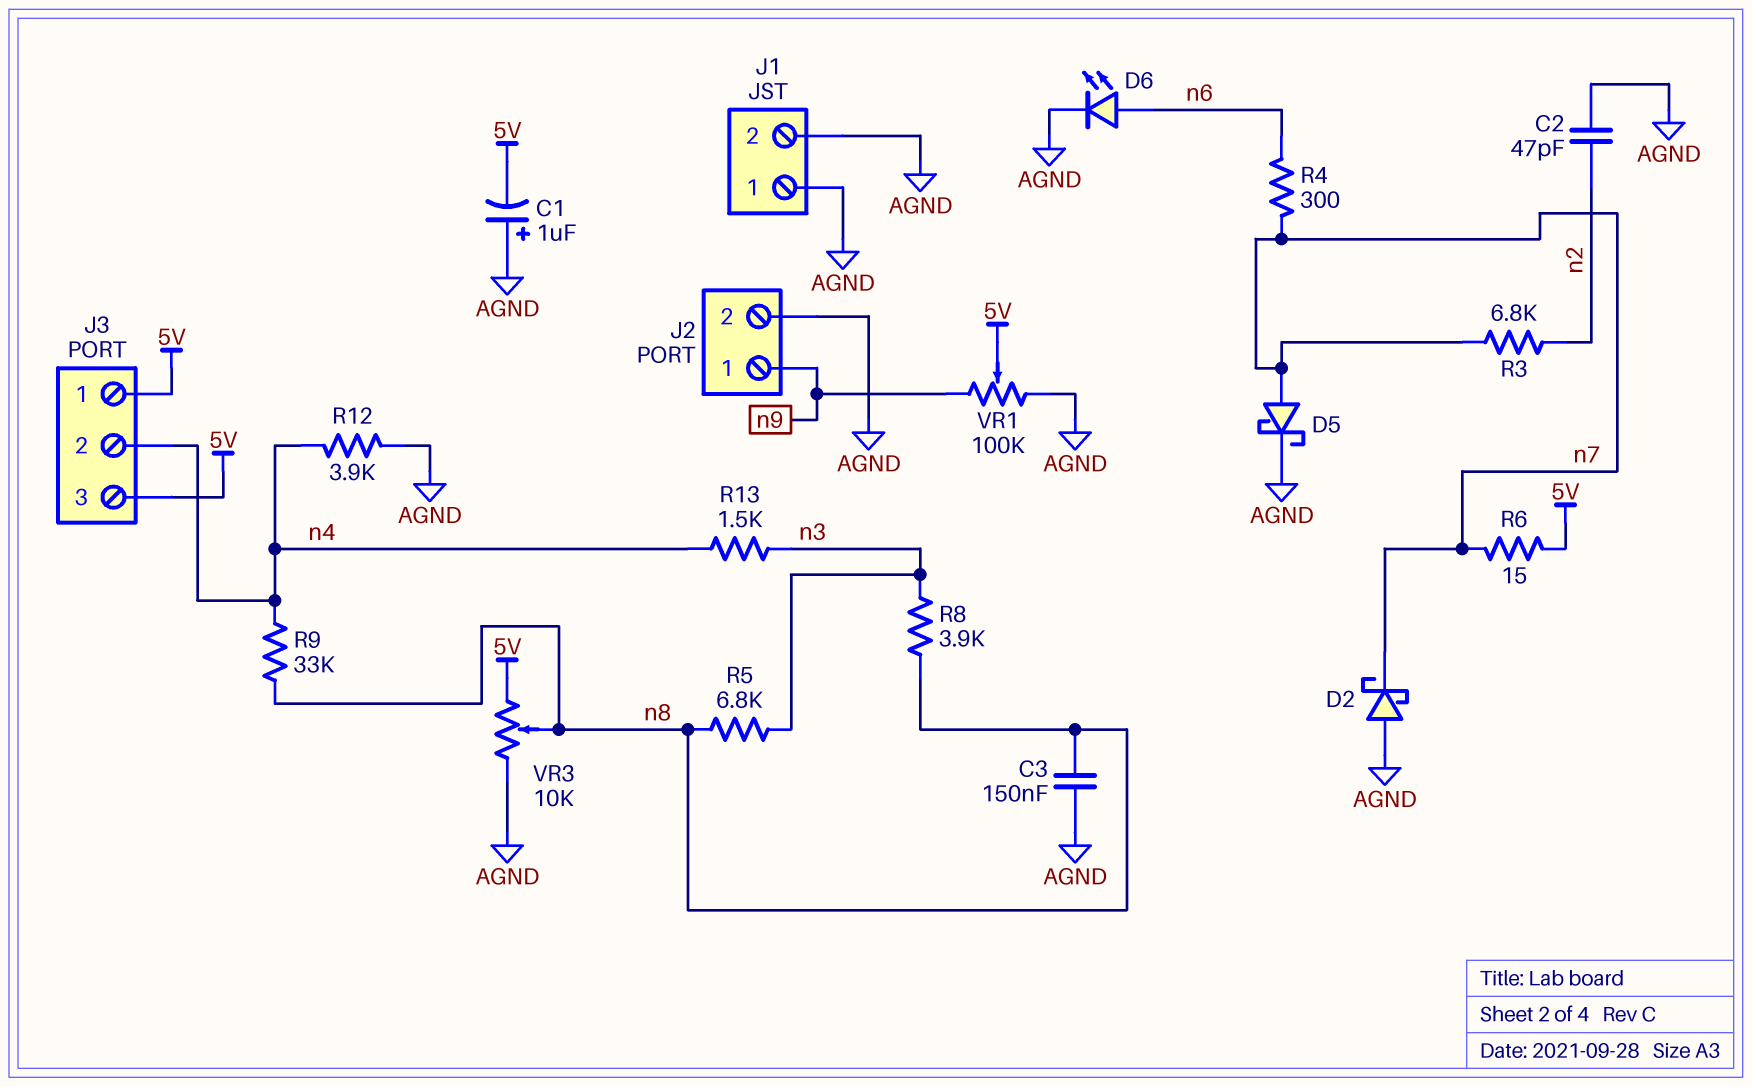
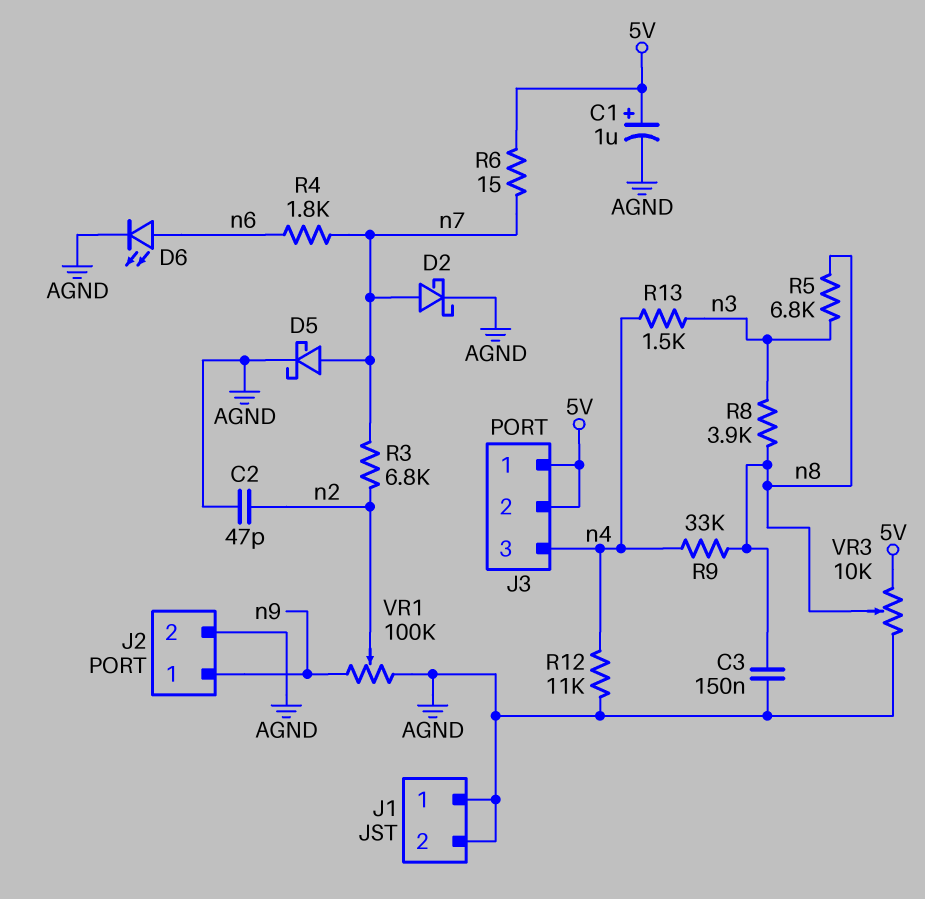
C1: 1uF (plus AGND, minus 5V) -> 1uF (plus 5V, minus AGND)
D2: schottky (A AGND, K n7) -> schottky (A n7, K AGND)
J3 pin 2: n4 -> 5V
J3 pin 3: 5V -> n4
R4: 300 (n6, n7) -> 1.8k (n6, n7)
R12: 3.9k (AGND, n4) -> 11k (AGND, n4)
VR1: 100k (AGND, n9, wiper 5V) -> 100k (AGND, n9, wiper n2)

